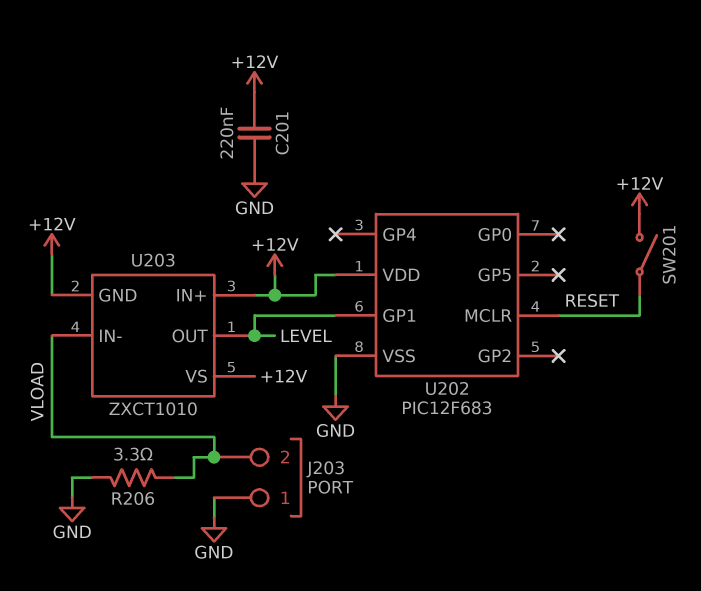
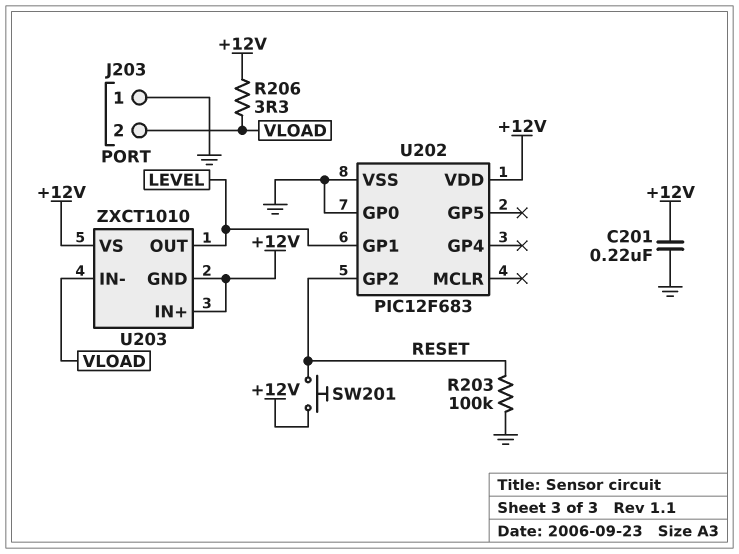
R203: none -> 100k (GND, RESET)
R206: 3.3 (GND, VLOAD) -> 3.3 (+12V, VLOAD)
SW201: switch (+12V, RESET) -> button (+12V, RESET)
U202 pin GP0: none -> GND
U202 pin GP2: none -> RESET
U202 pin MCLR: RESET -> none

